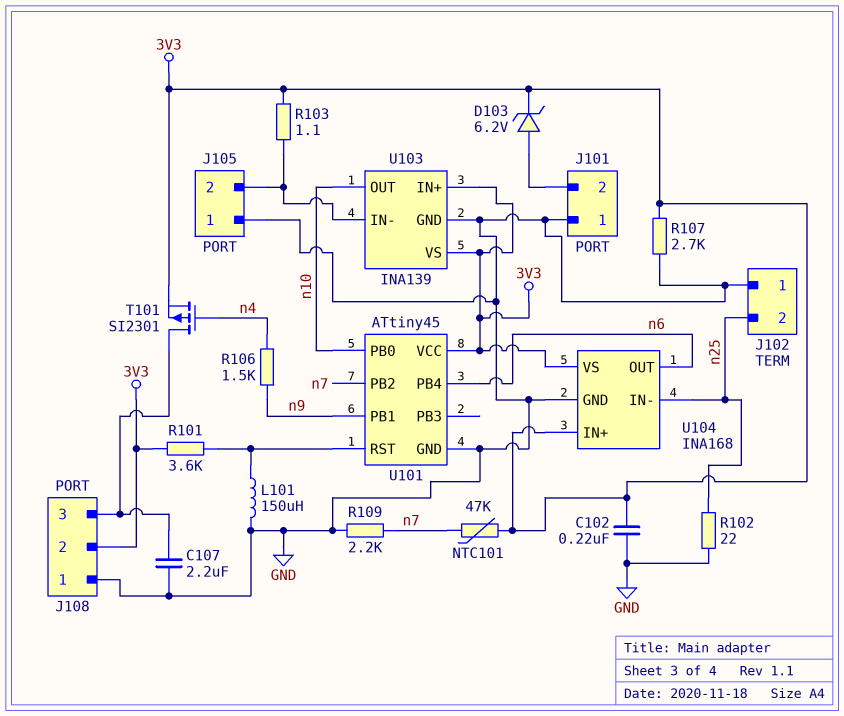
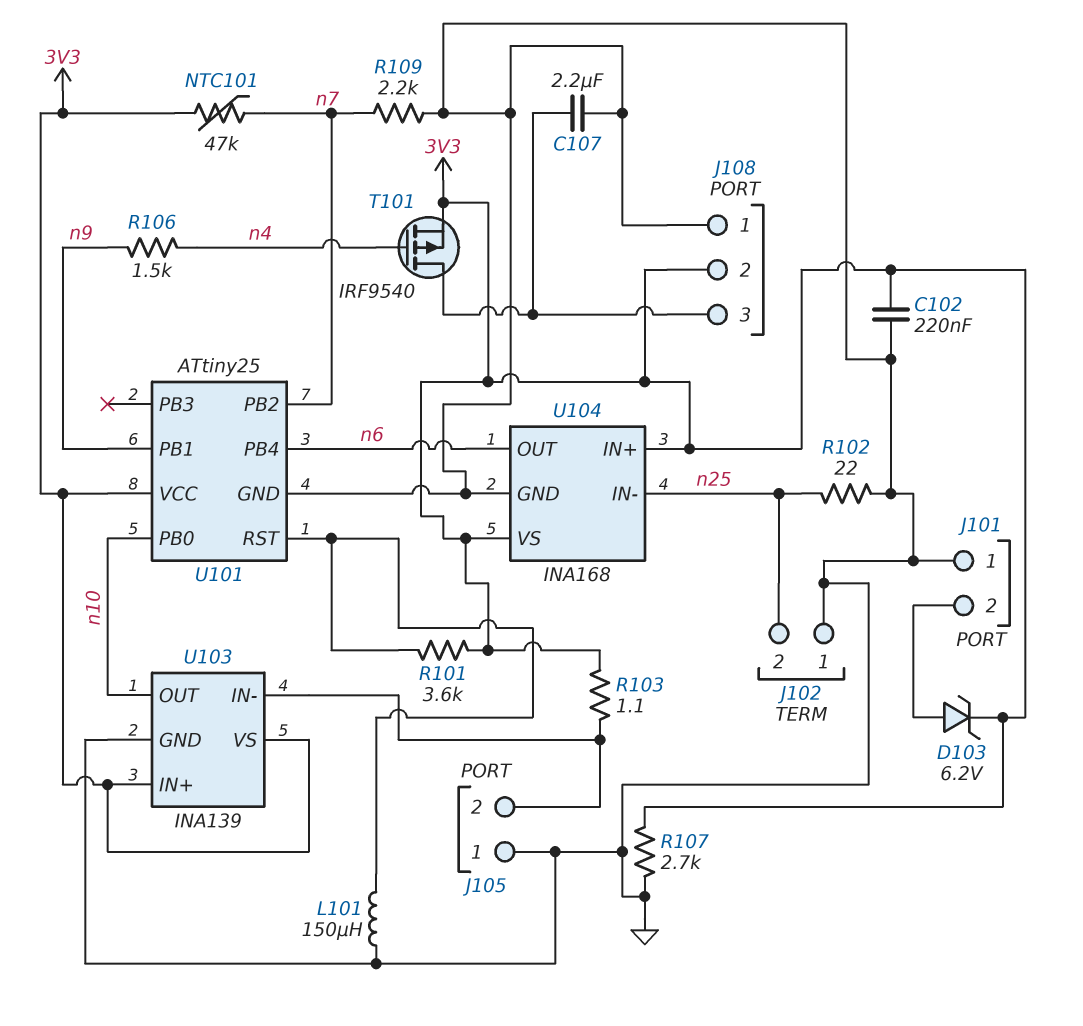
T101: PMOS SI2301 (G n4, D J108/3, S 3V3) -> PMOS IRF9540 (G n4, D J108/3, S 3V3)
U101: ATtiny45 -> ATtiny25

